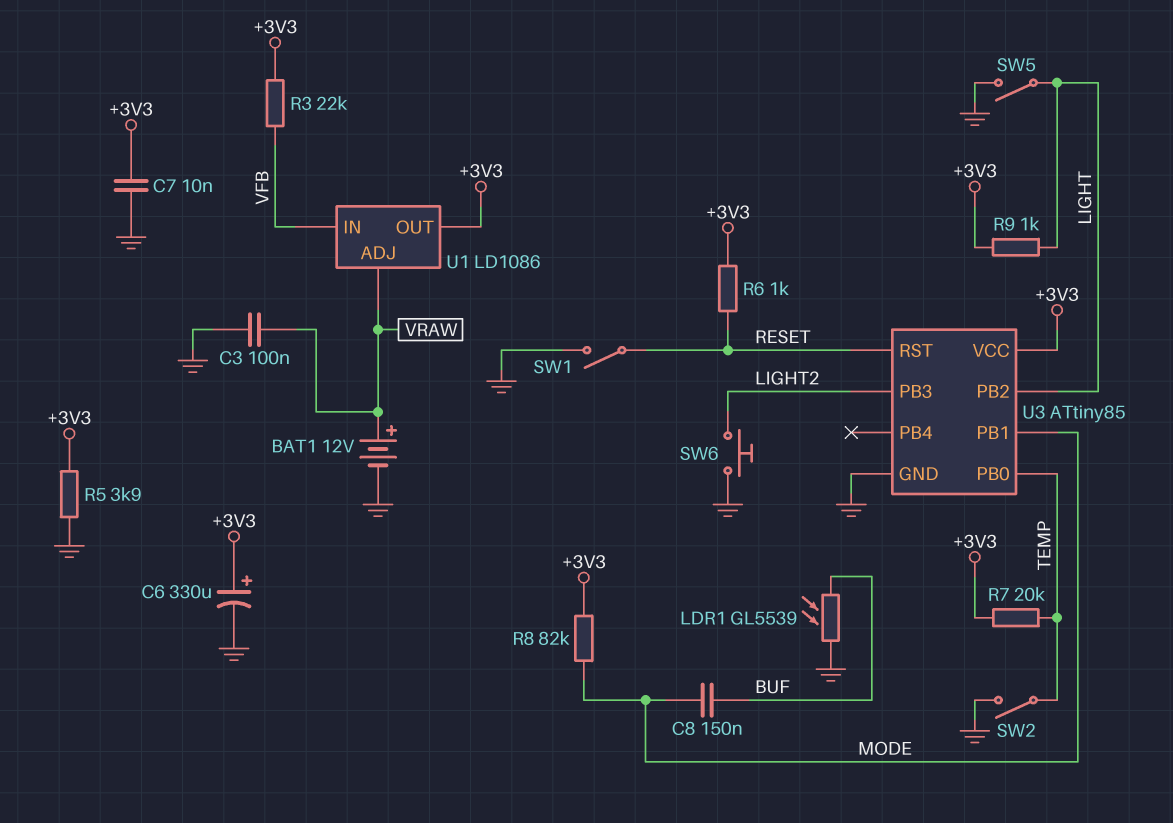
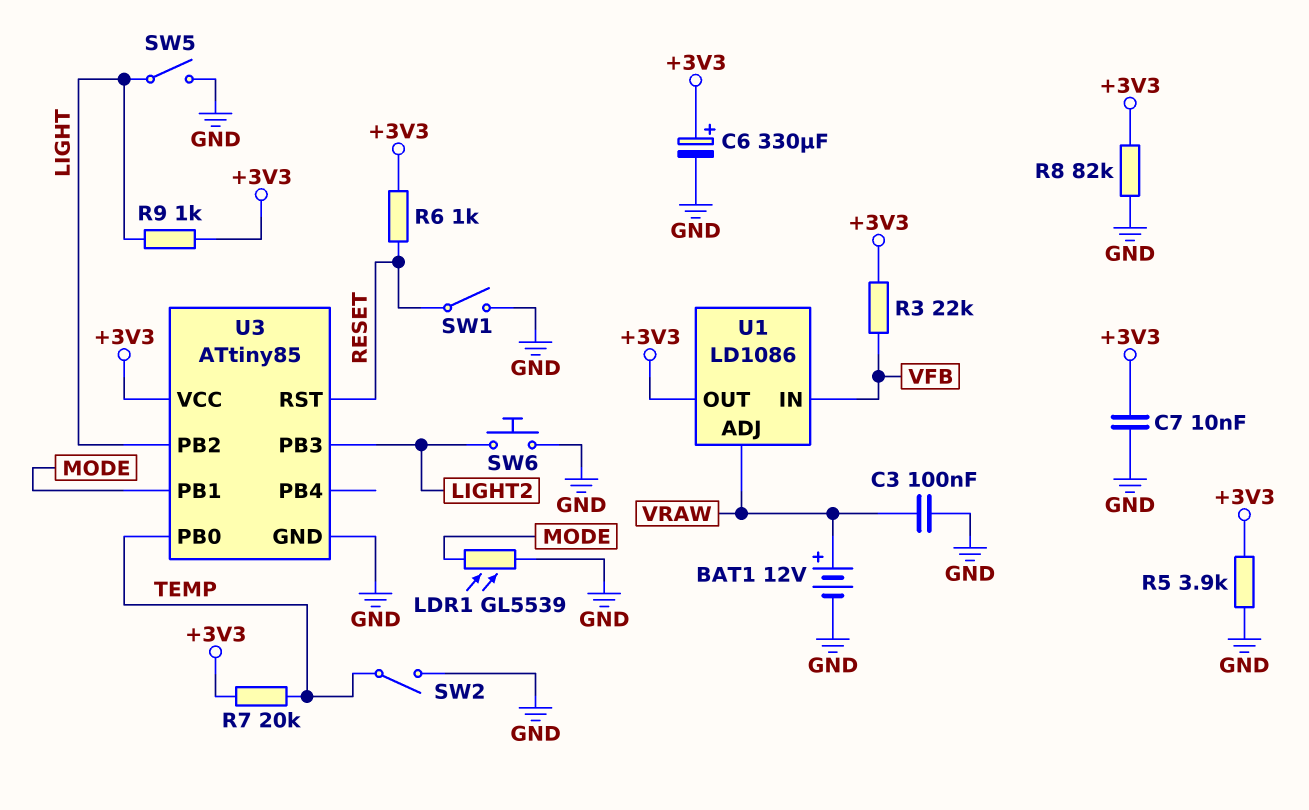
C8: 150nF (BUF, MODE) -> none
LDR1: GL5539 (BUF, GND) -> GL5539 (GND, MODE)
R8: 82k (+3V3, MODE) -> 82k (+3V3, GND)

